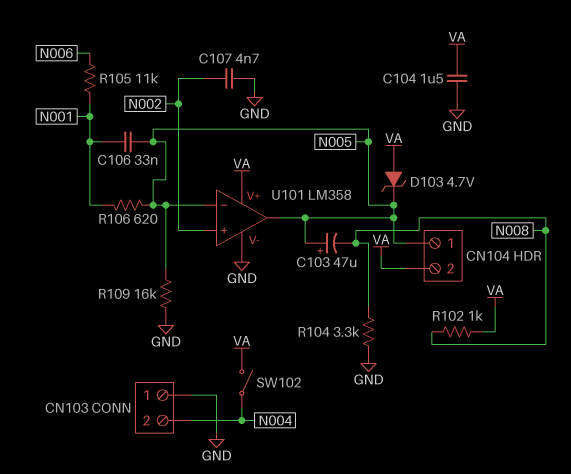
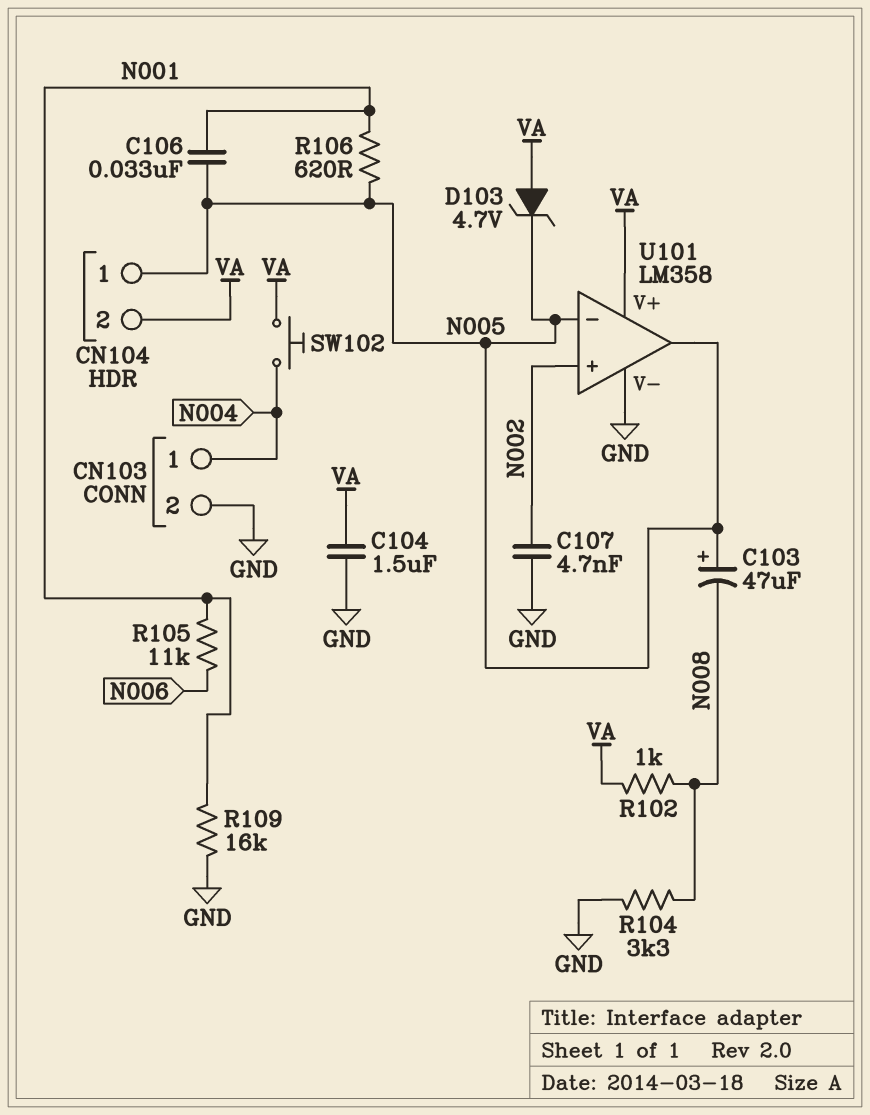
CN103 pin 1: GND -> N004
CN103 pin 2: N004 -> GND
R109: 16k (GND, N005) -> 16k (GND, N001)
SW102: switch (N004, VA) -> button (N004, VA)

